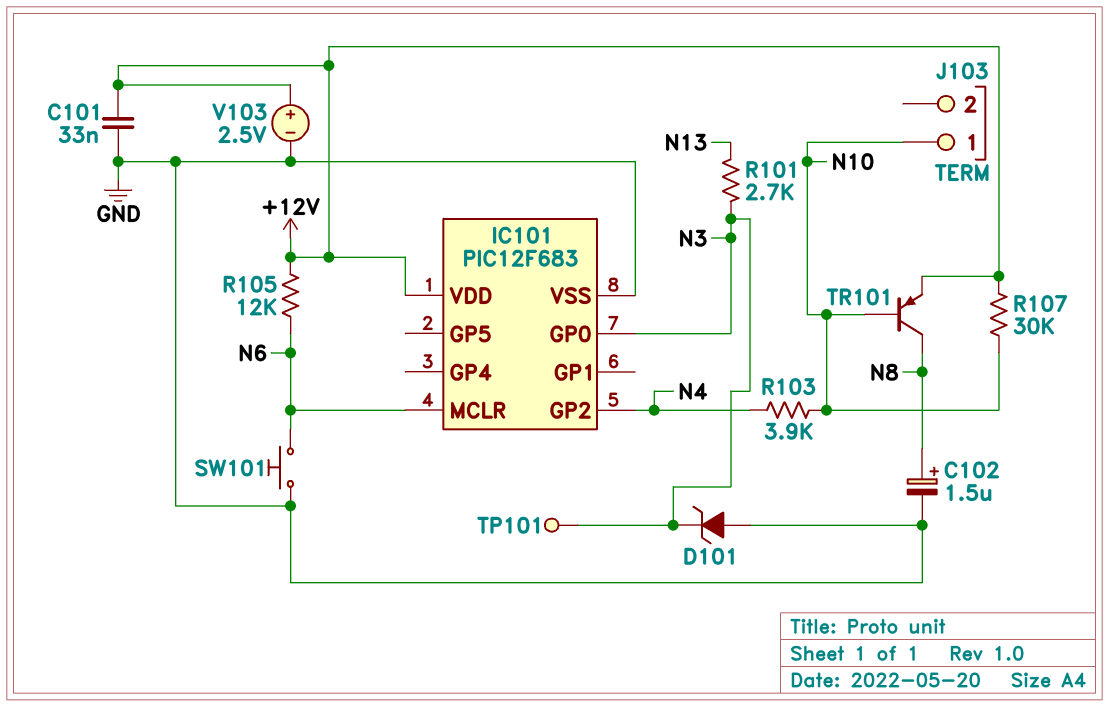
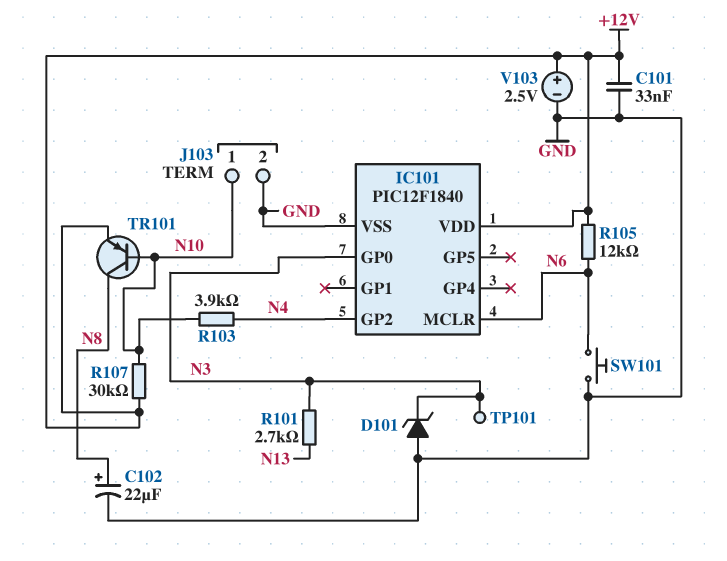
C102: 1.5uF (plus N8, minus GND) -> 22uF (plus N8, minus GND)
IC101: PIC12F683 -> PIC12F1840
J103 pin 2: none -> GND

